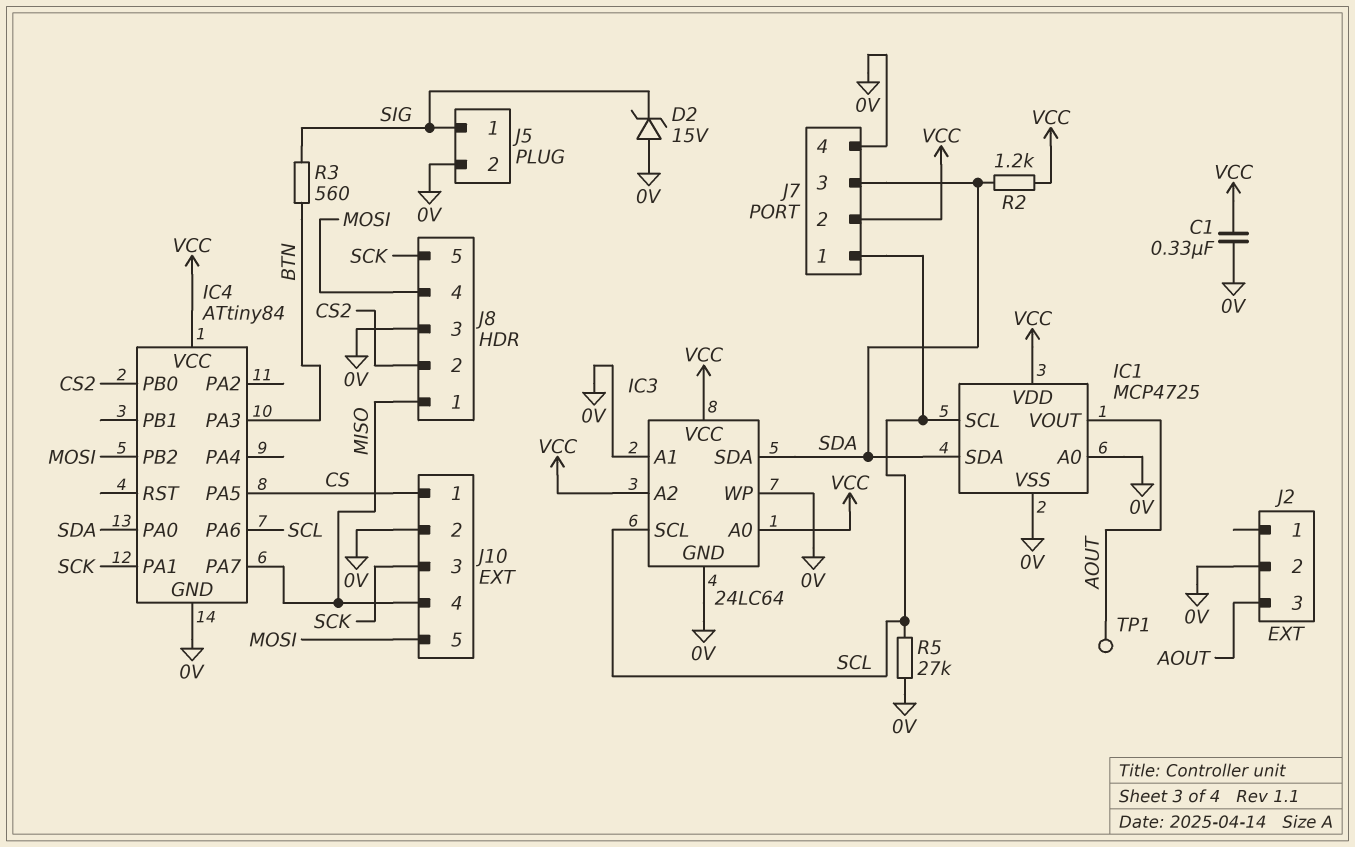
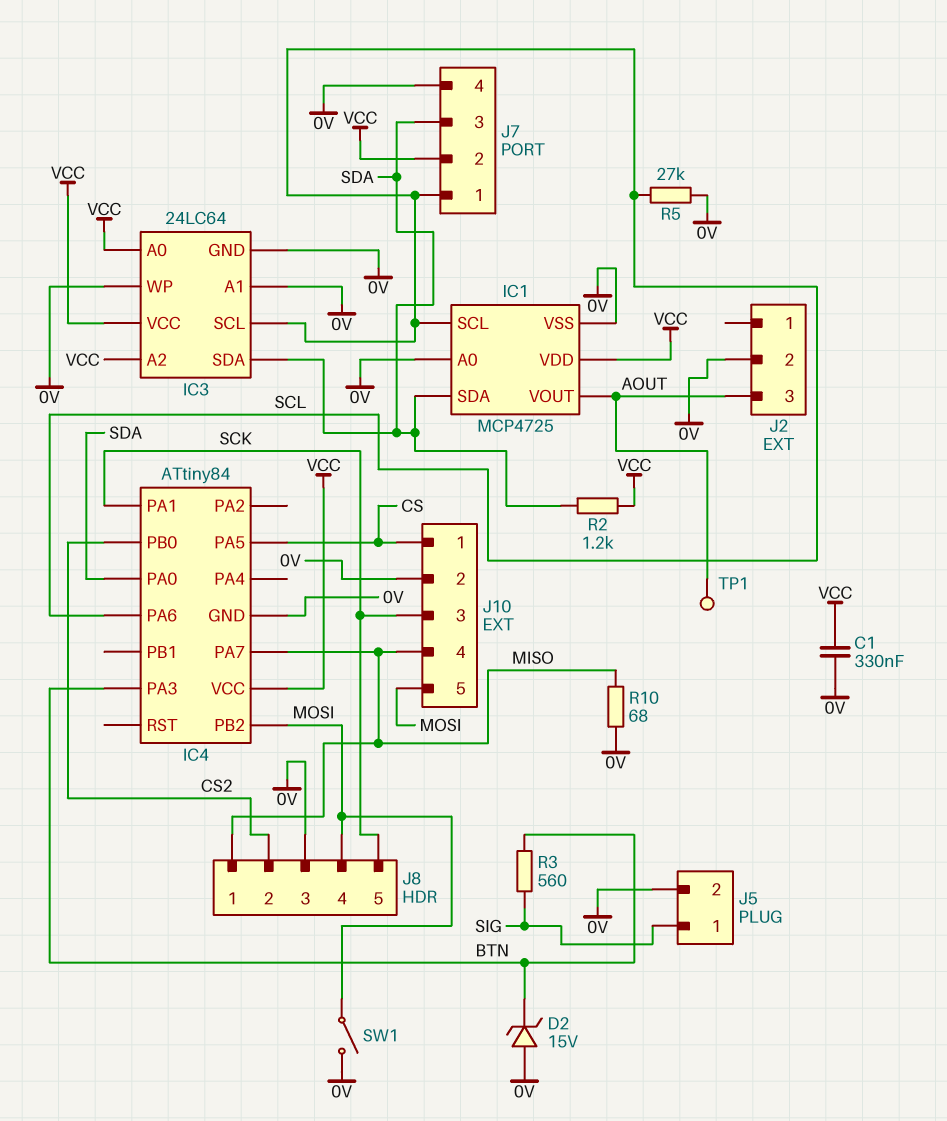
D2: zener 15V (A 0V, K SIG) -> zener 15V (A 0V, K BTN)
R10: none -> 68 (0V, MISO)
SW1: none -> switch (0V, MOSI)

